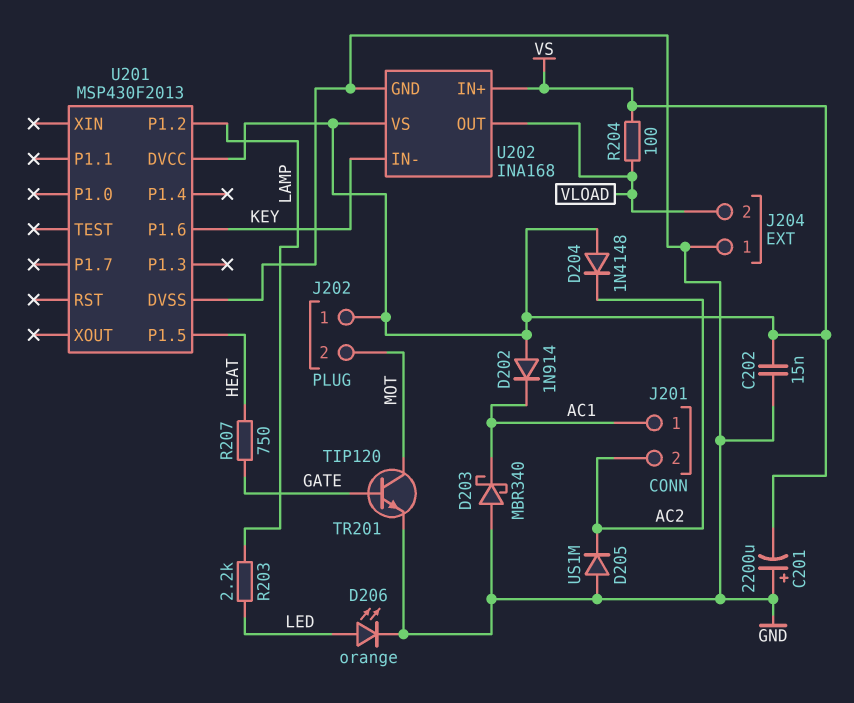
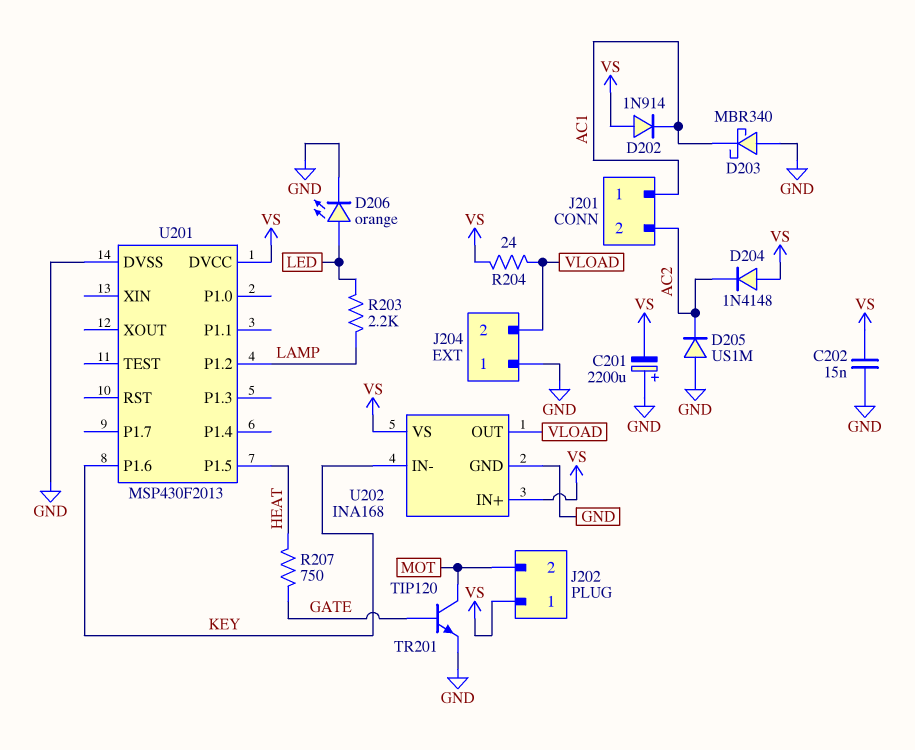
R204: 100 (VLOAD, VS) -> 24 (VLOAD, VS)

